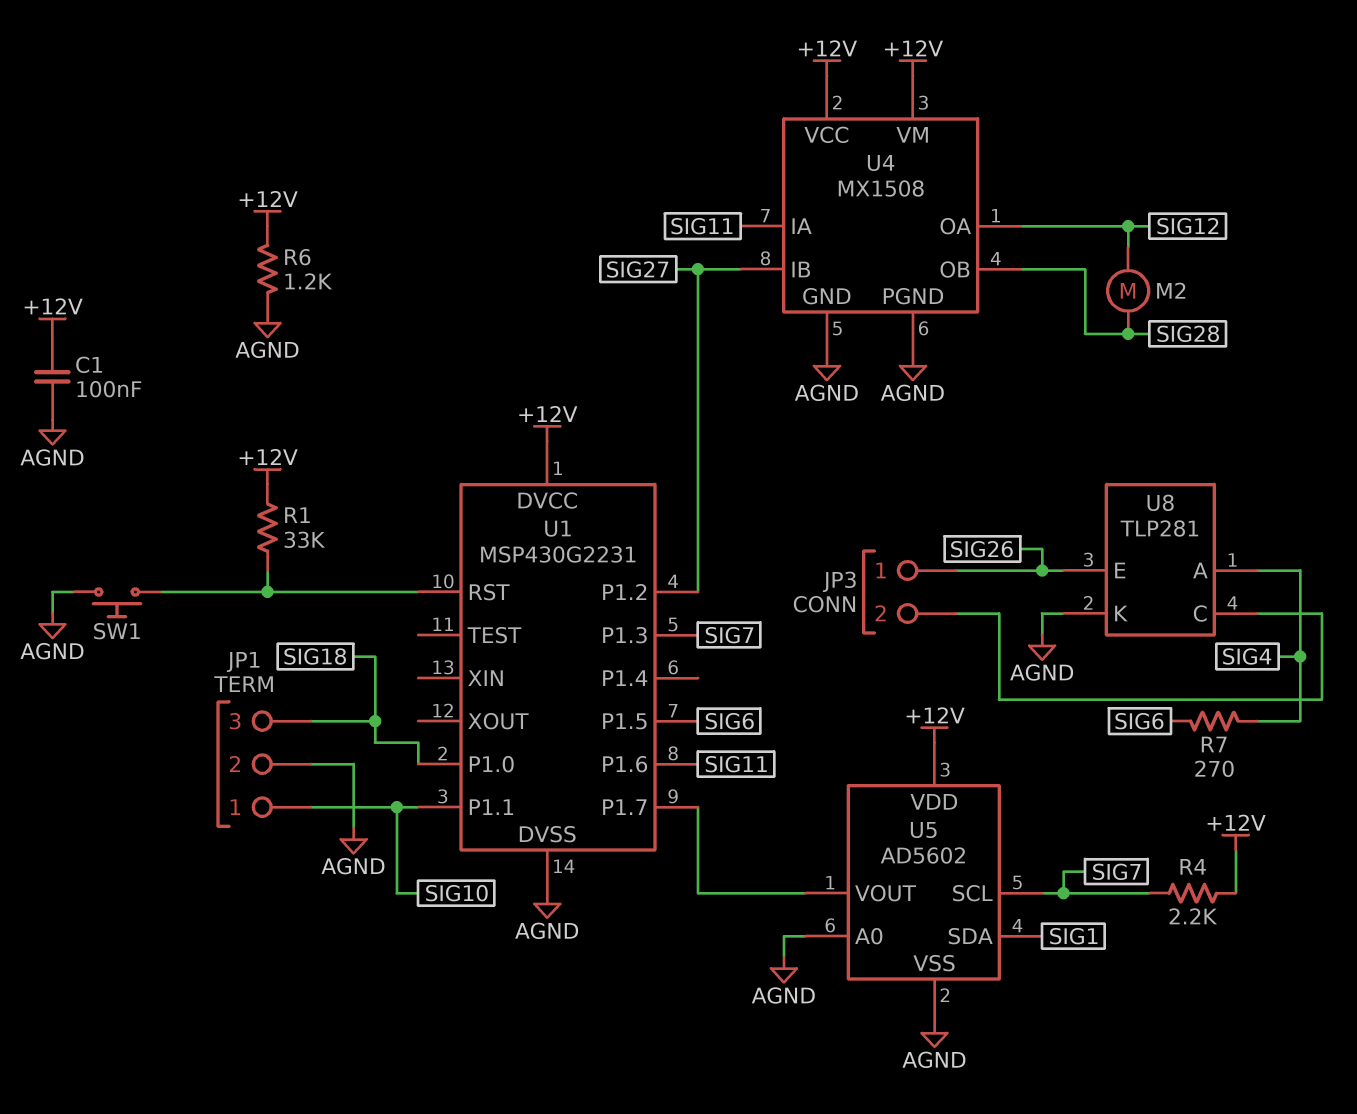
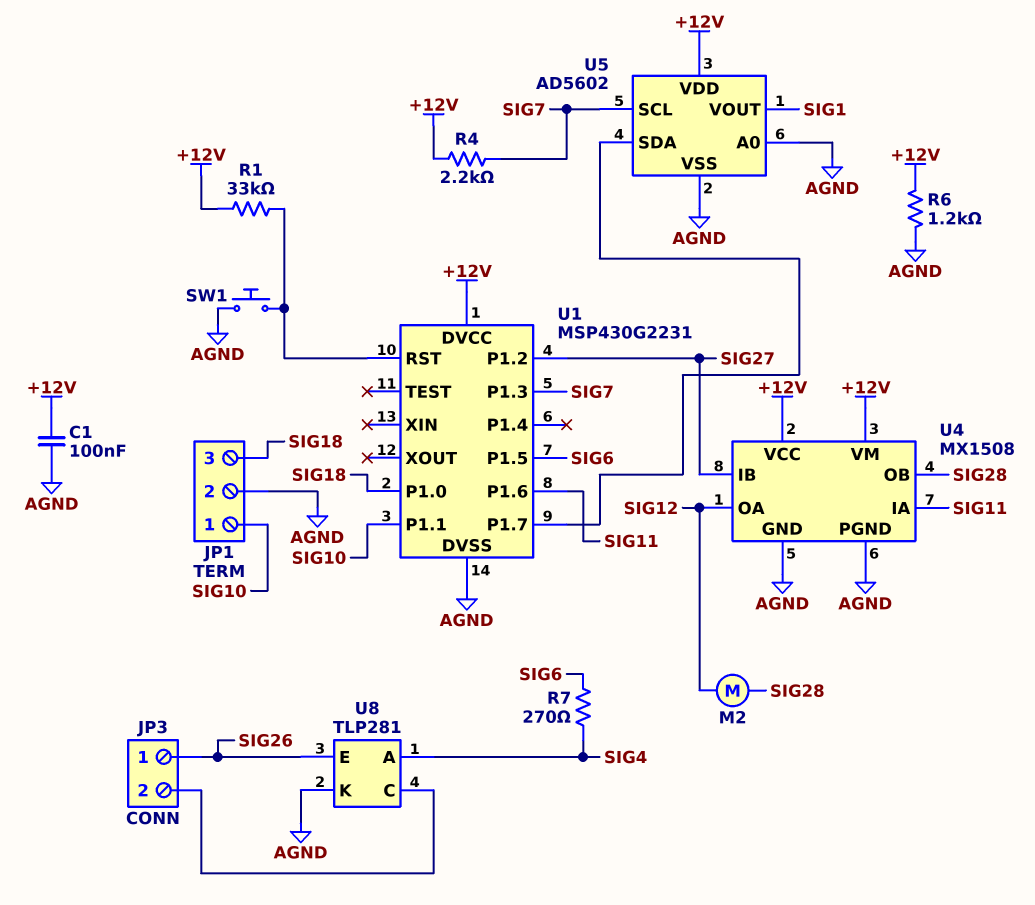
U5 pin SDA: SIG1 -> U1/P1.7
U5 pin VOUT: U1/P1.7 -> SIG1

